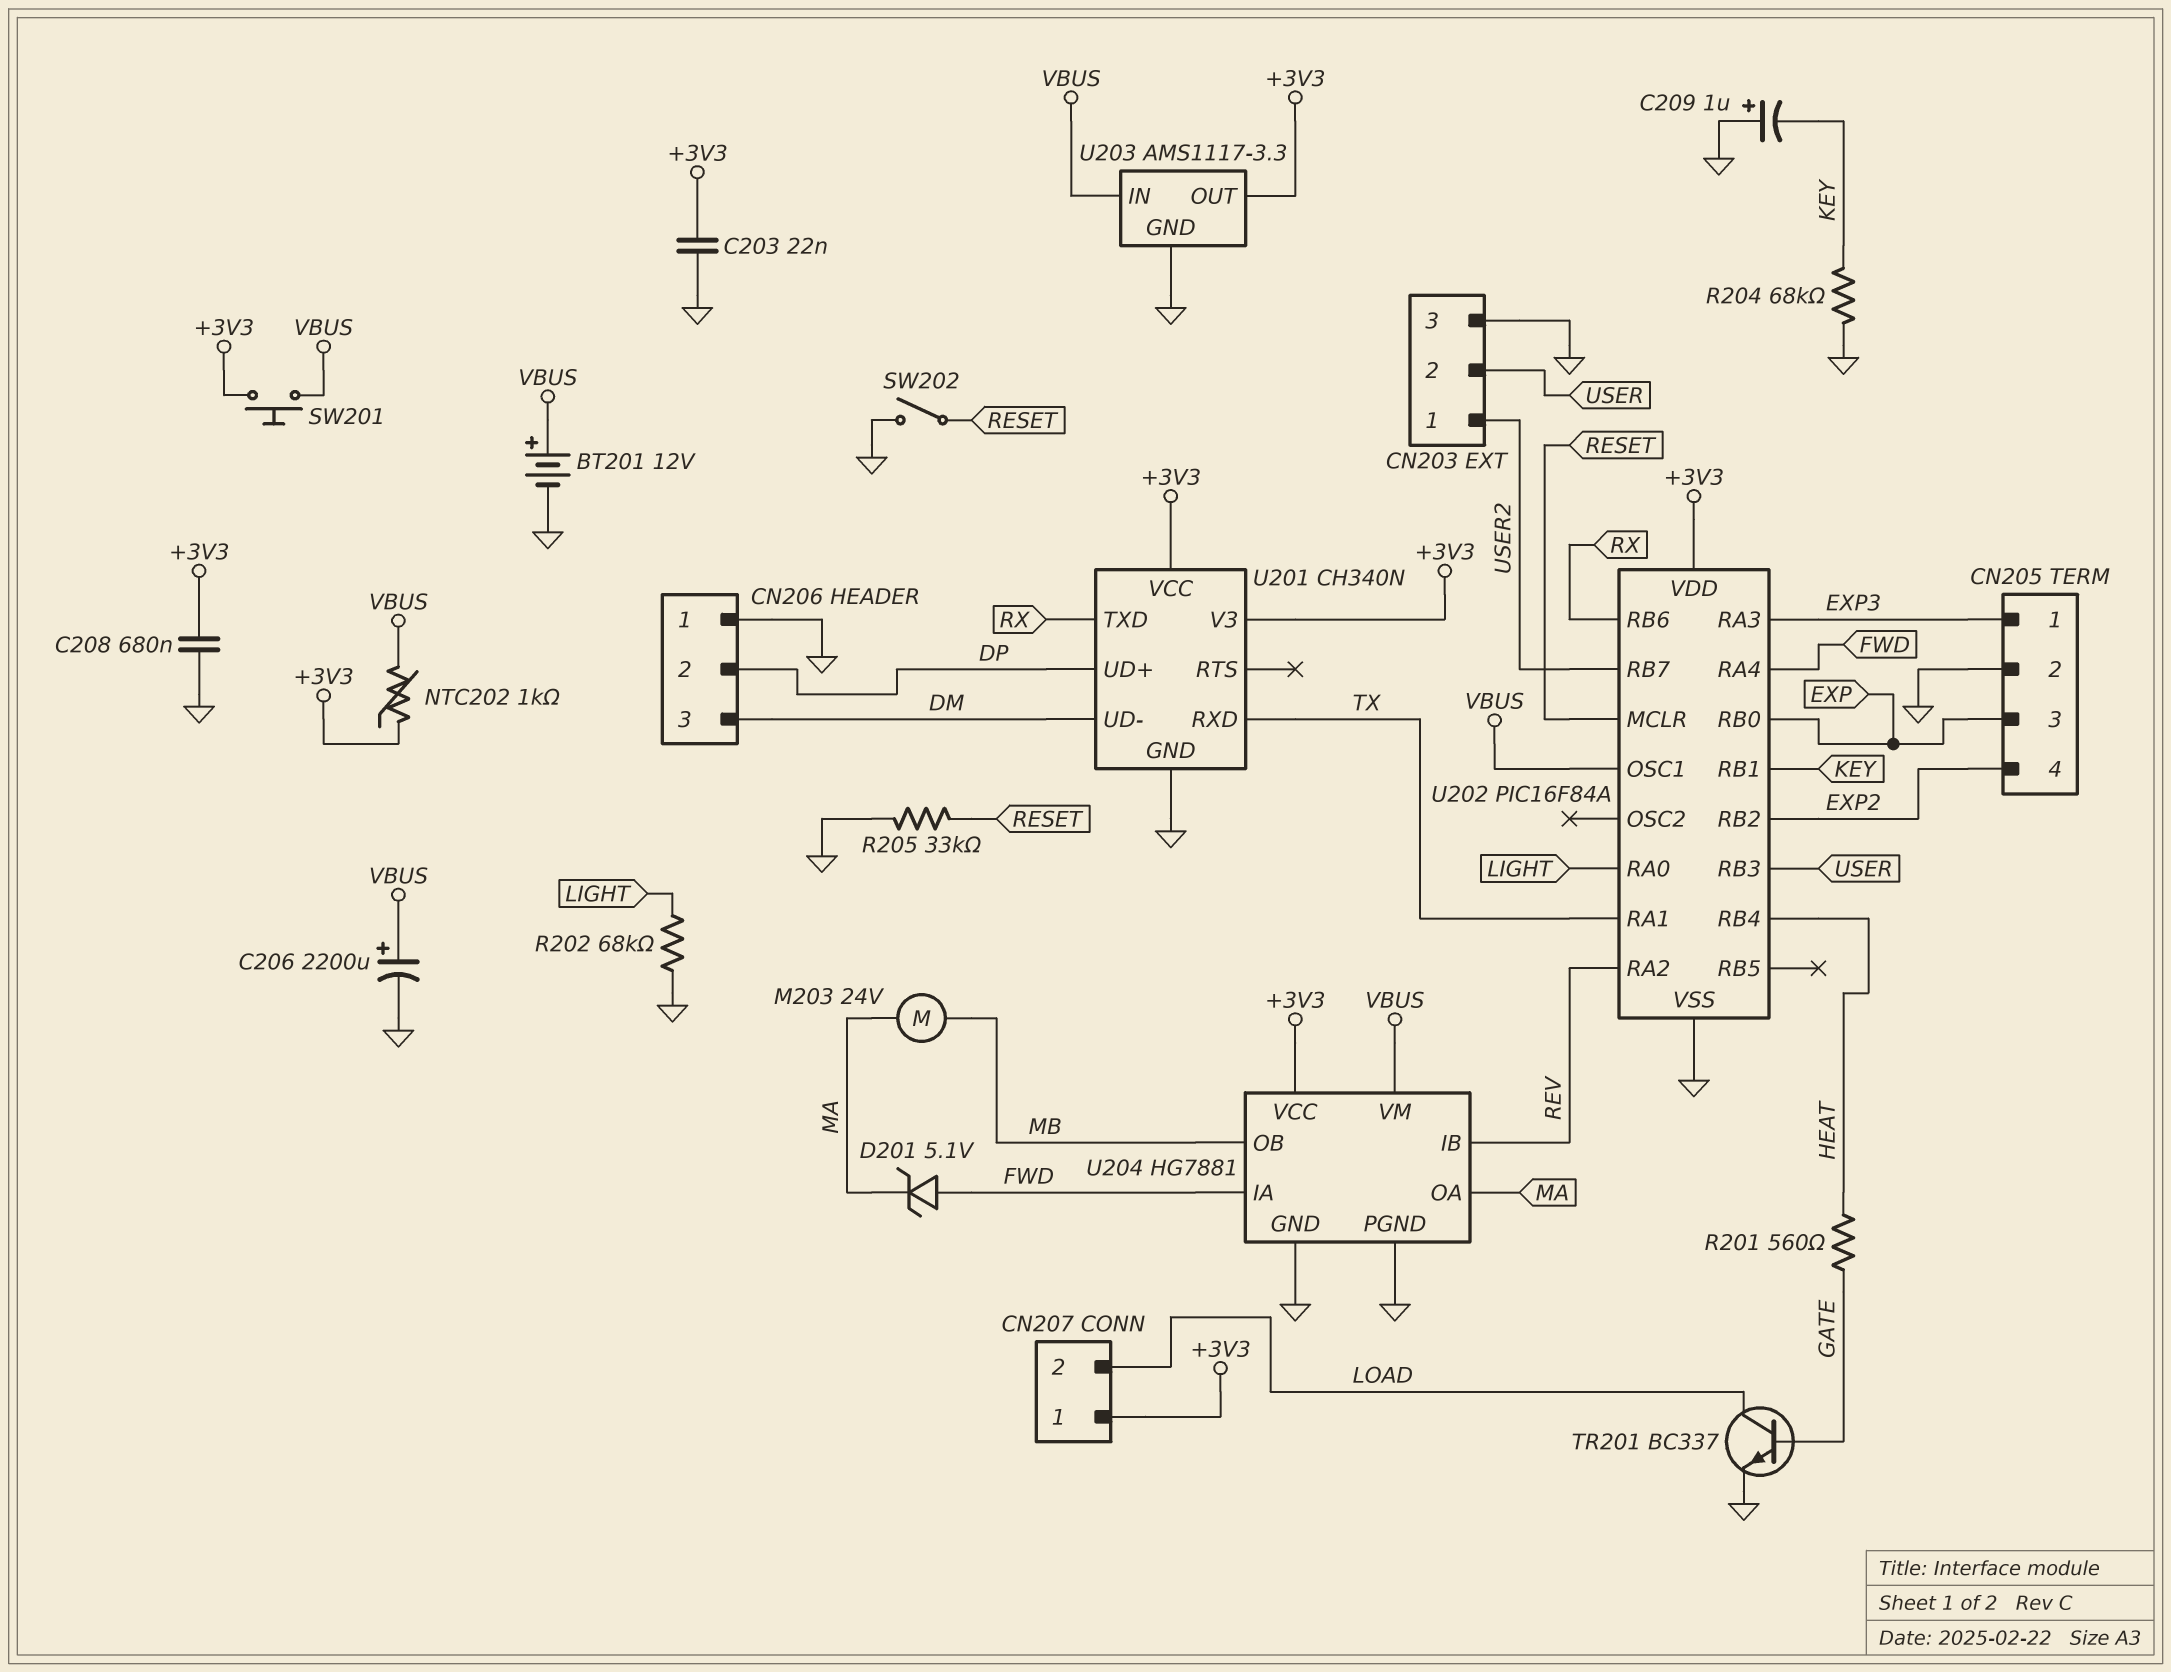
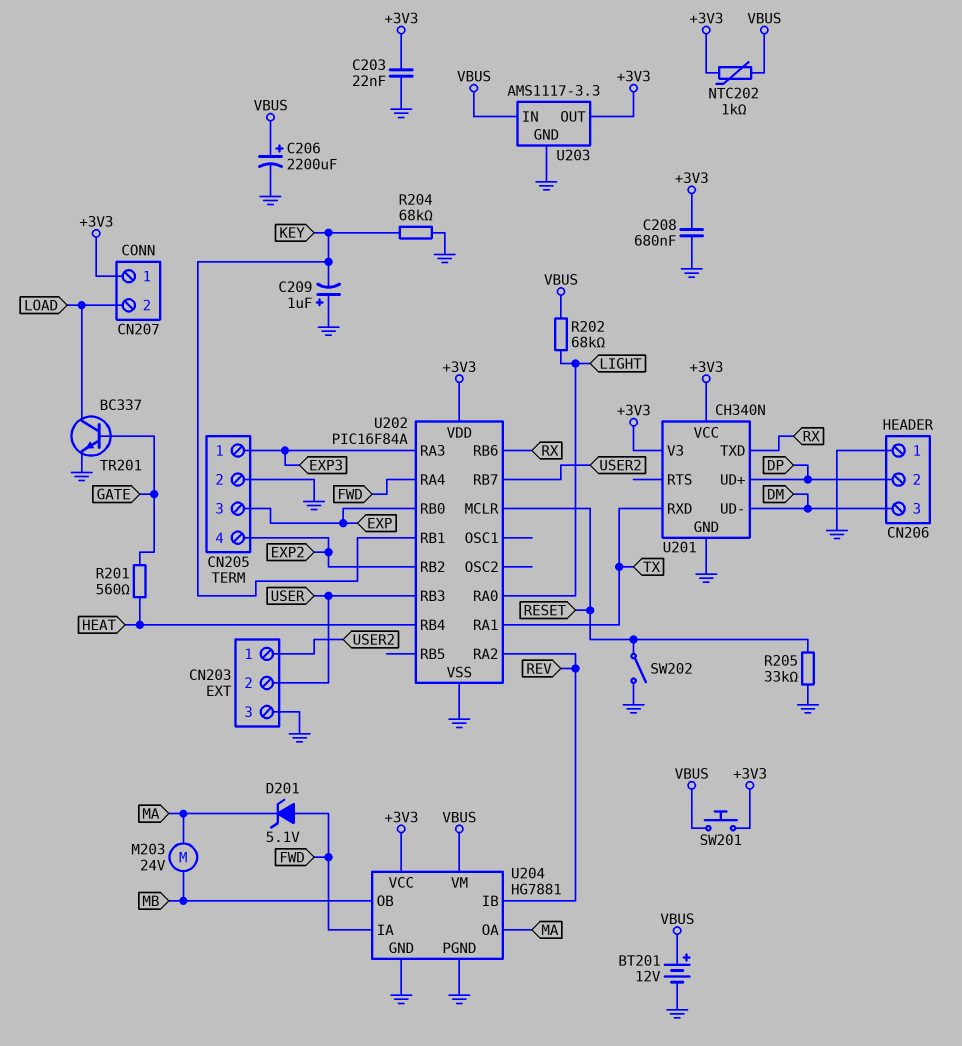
R202: 68k (GND, LIGHT) -> 68k (LIGHT, VBUS)
U202 pin OSC1: VBUS -> none

